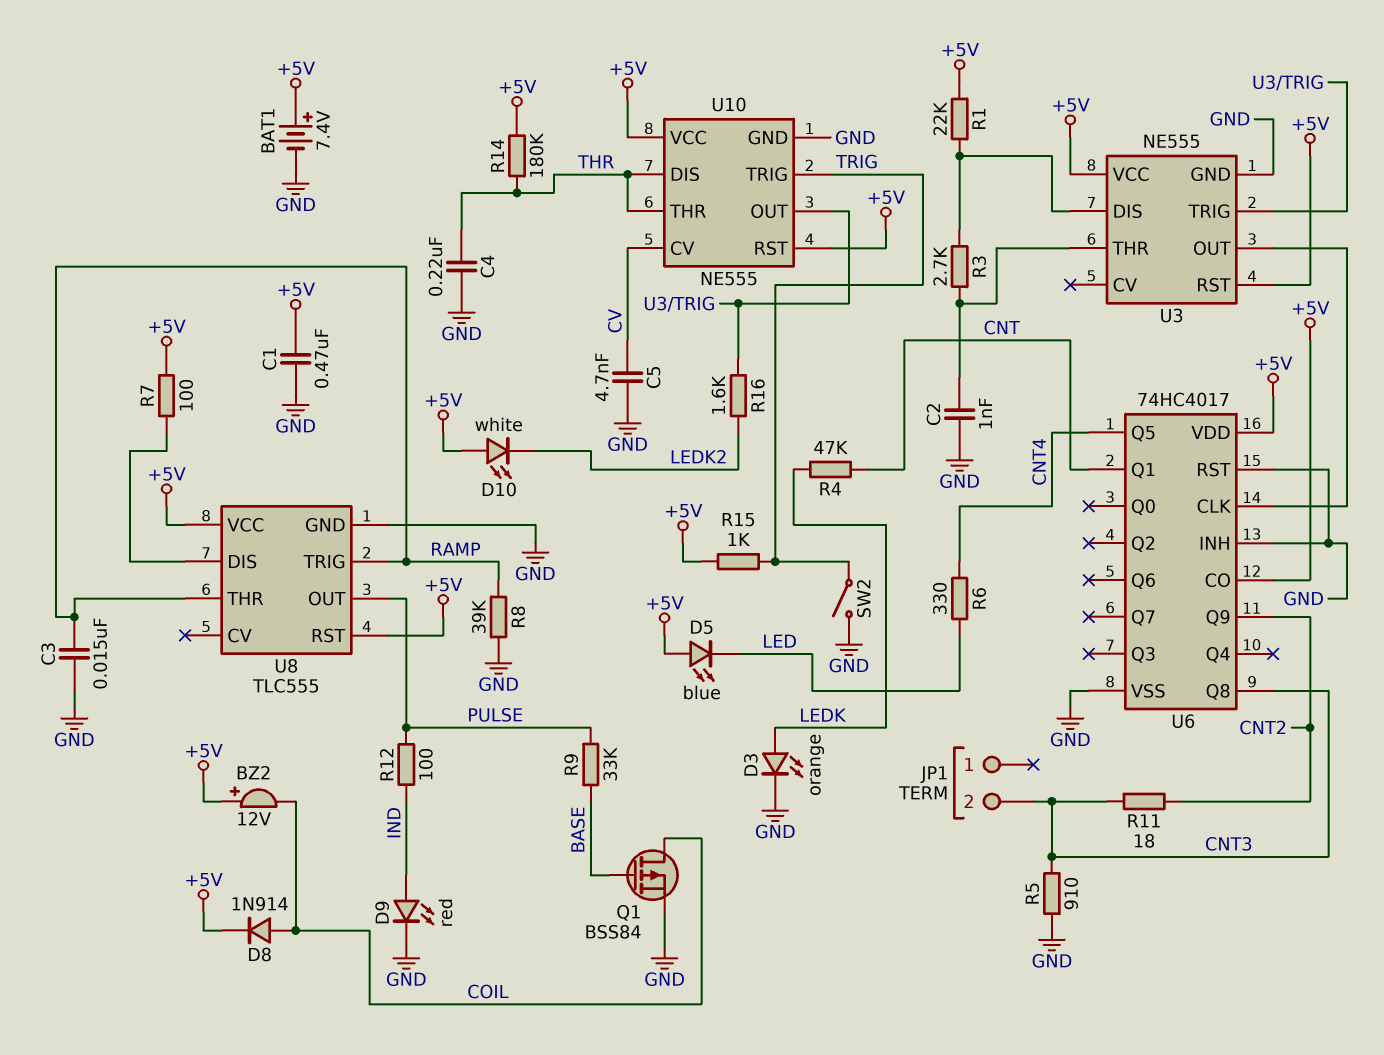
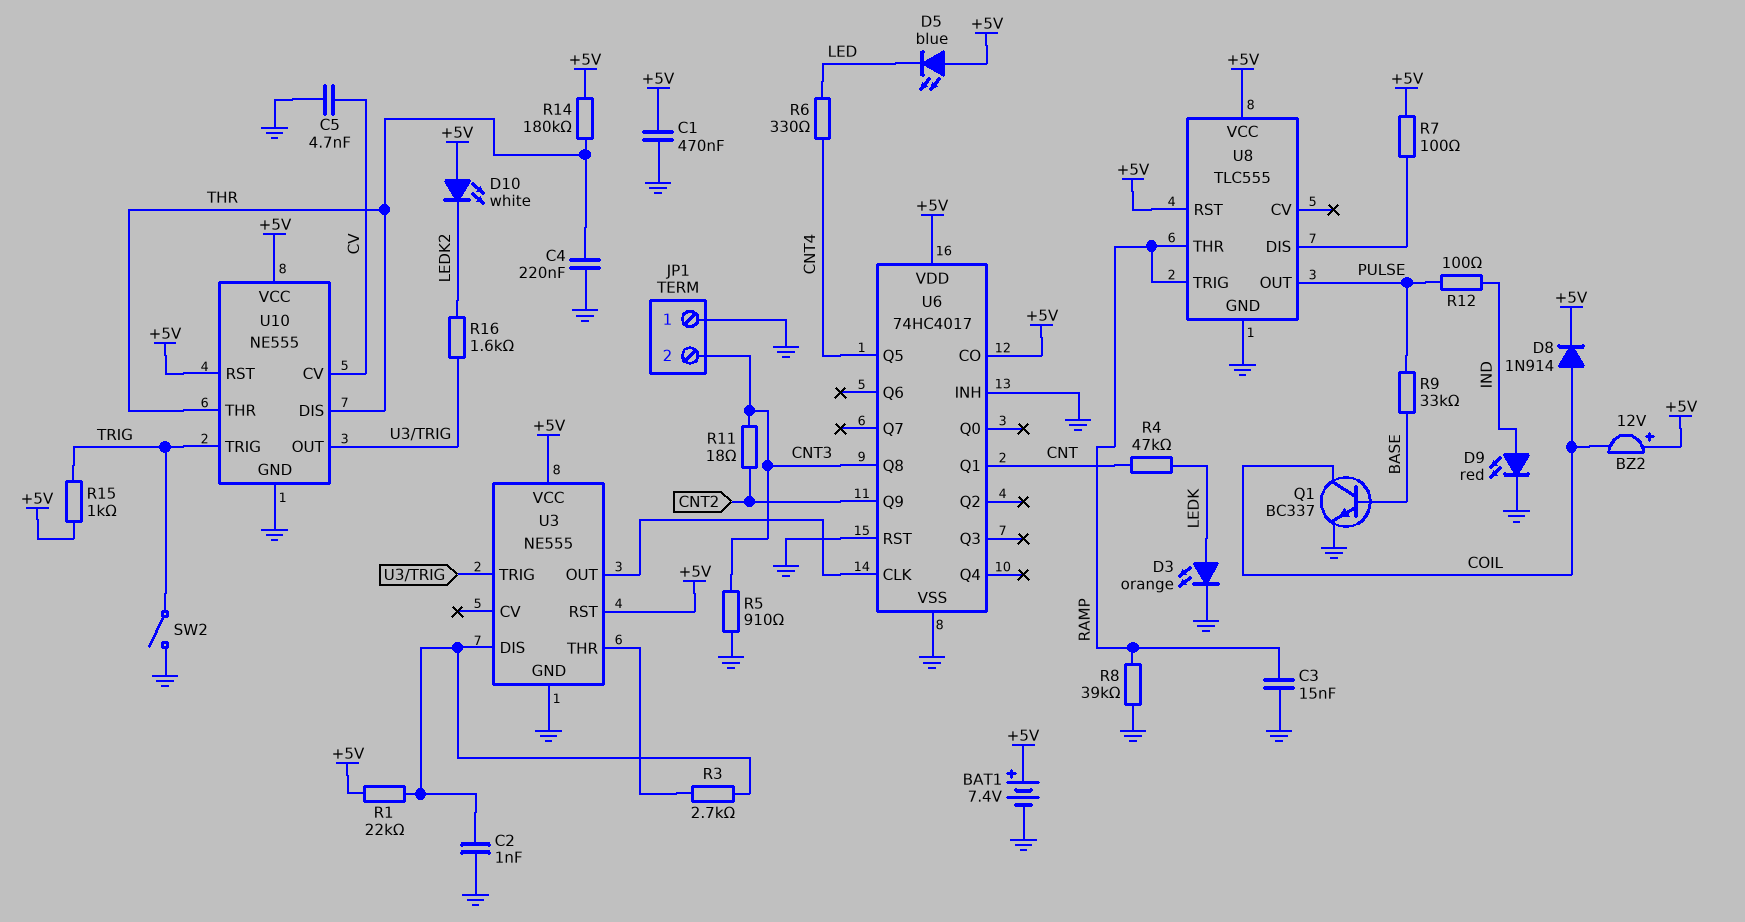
C2: 1nF (GND, U3/THR) -> 1nF (GND, U3/DIS)
JP1 pin 1: none -> GND
Q1: PMOS BSS84 (G BASE, D COIL, S GND) -> NPN BC337 (B BASE, C COIL, E GND)

